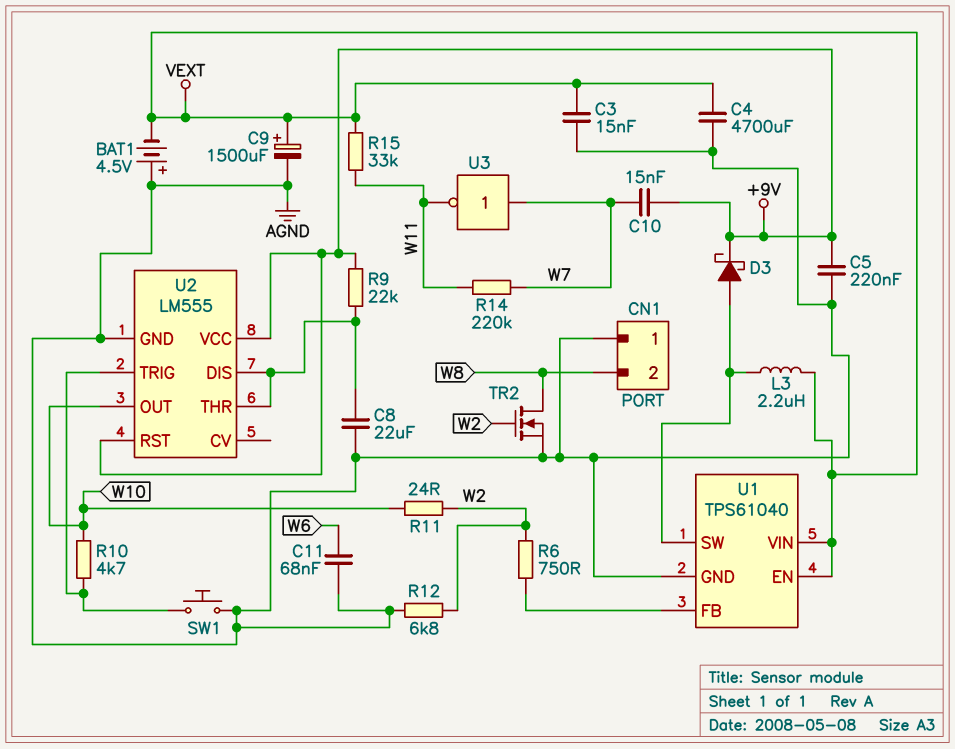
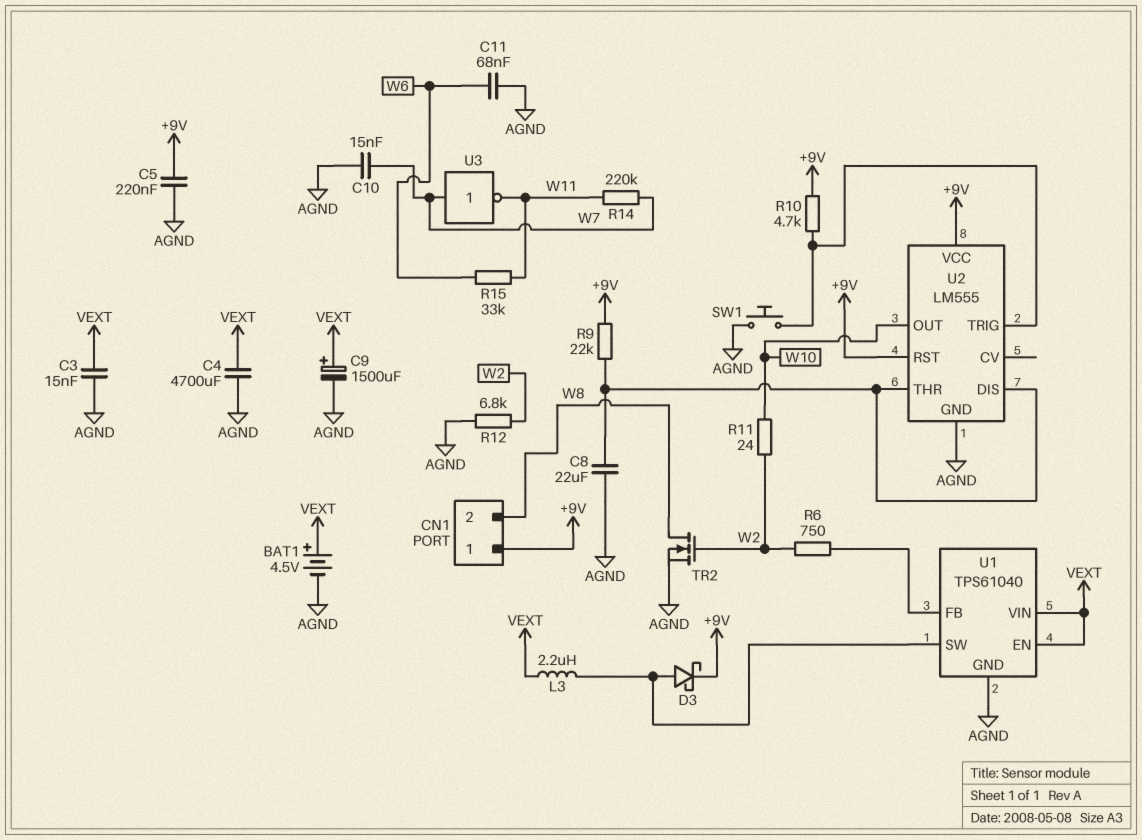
BAT1: 4.5V (plus AGND, minus VEXT) -> 4.5V (plus VEXT, minus AGND)
C10: 15nF (+9V, W7) -> 15nF (AGND, W7)
CN1 pin 1: AGND -> +9V
R10: 4.7k (U2/TRIG, W10) -> 4.7k (+9V, U2/TRIG)
R15: 33k (VEXT, W11) -> 33k (W6, W11)

